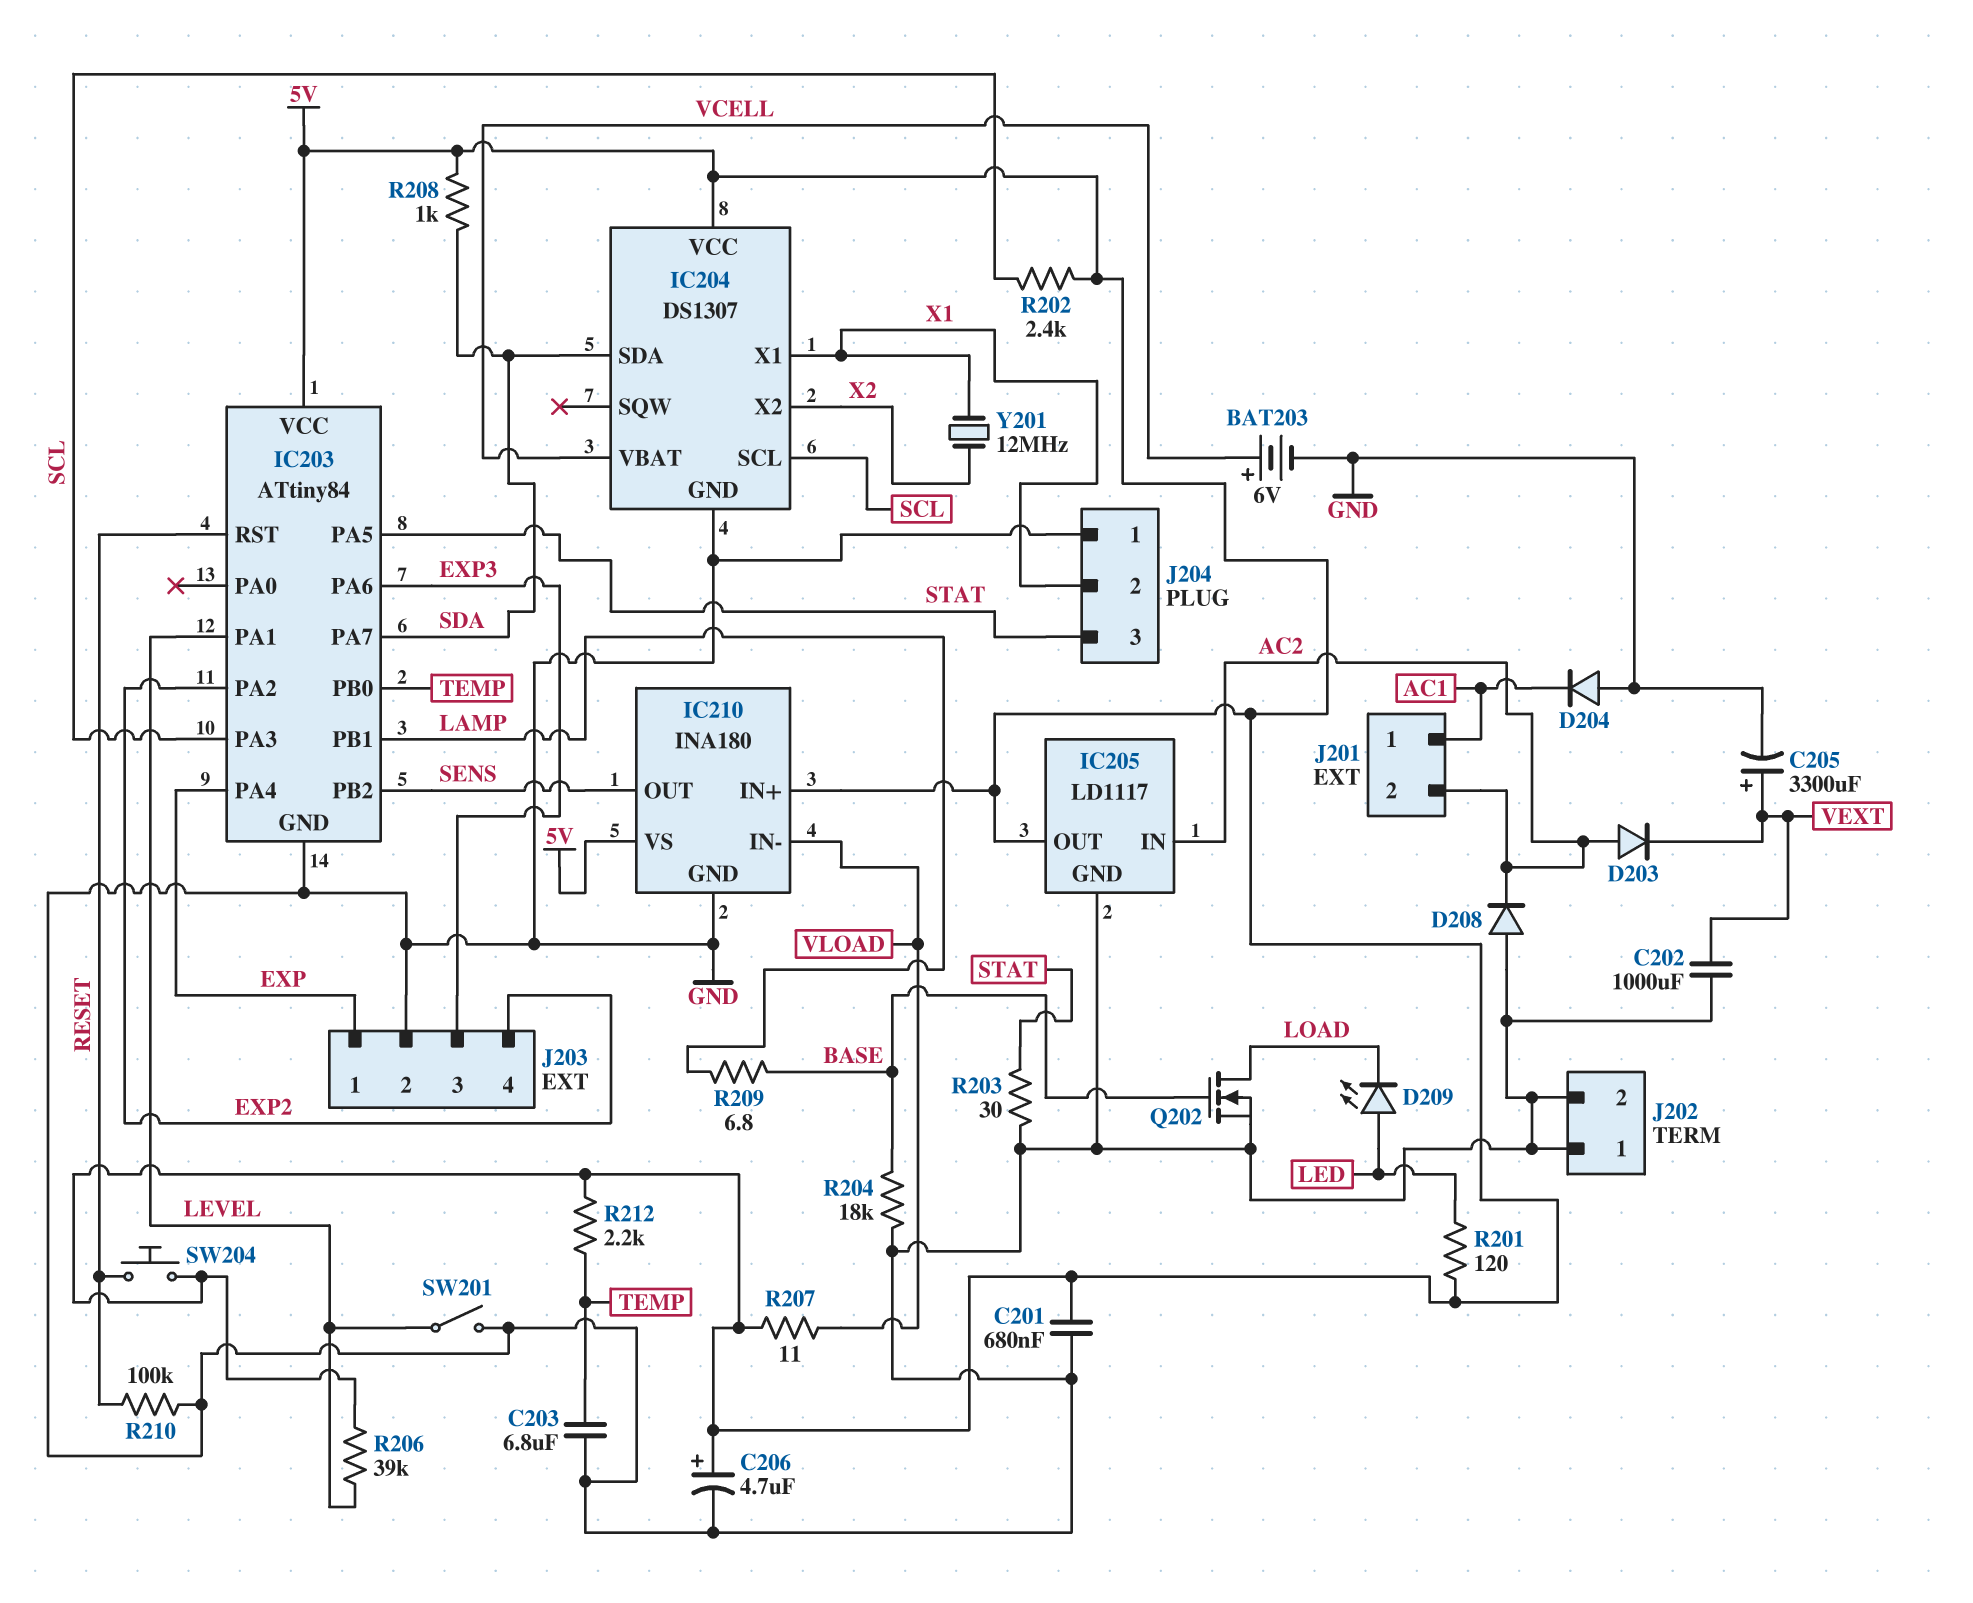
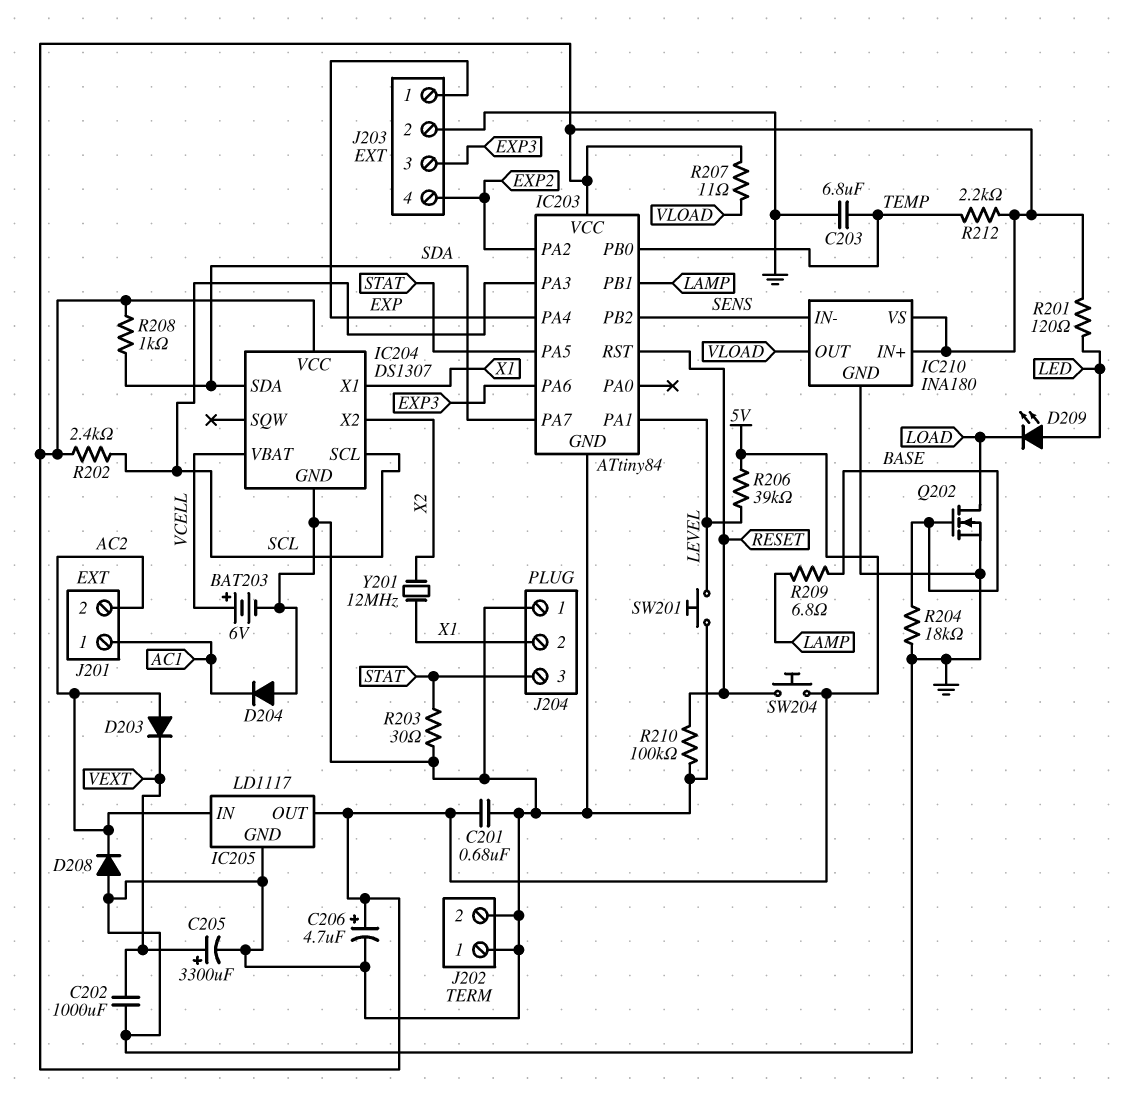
IC210 pin IN-: VLOAD -> SENS
IC210 pin OUT: SENS -> VLOAD
SW201: switch (GND, LEVEL) -> button (GND, LEVEL)

